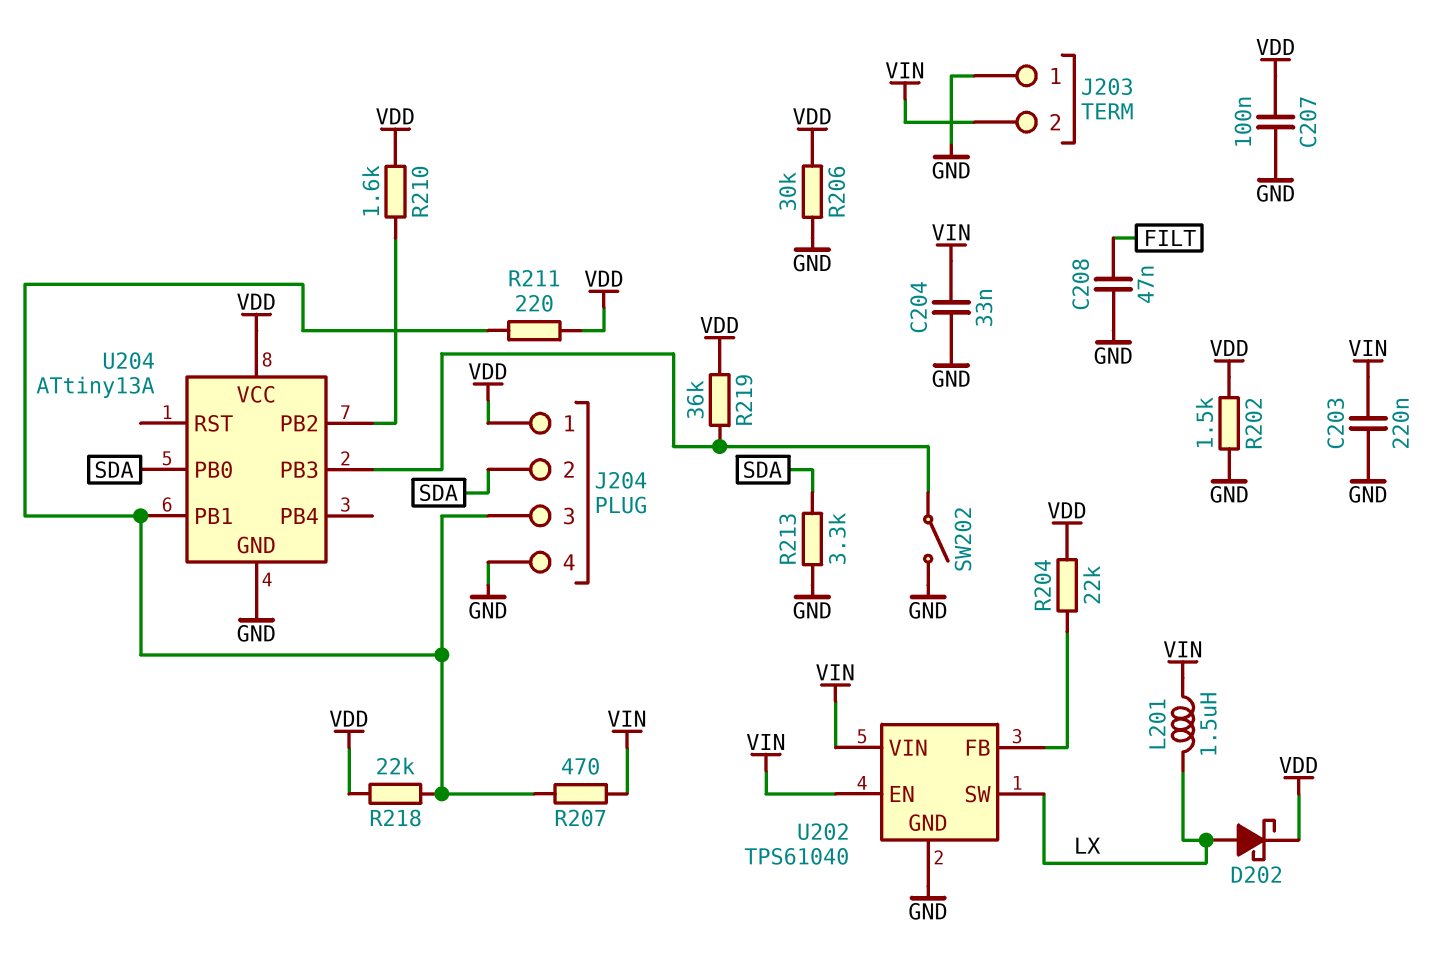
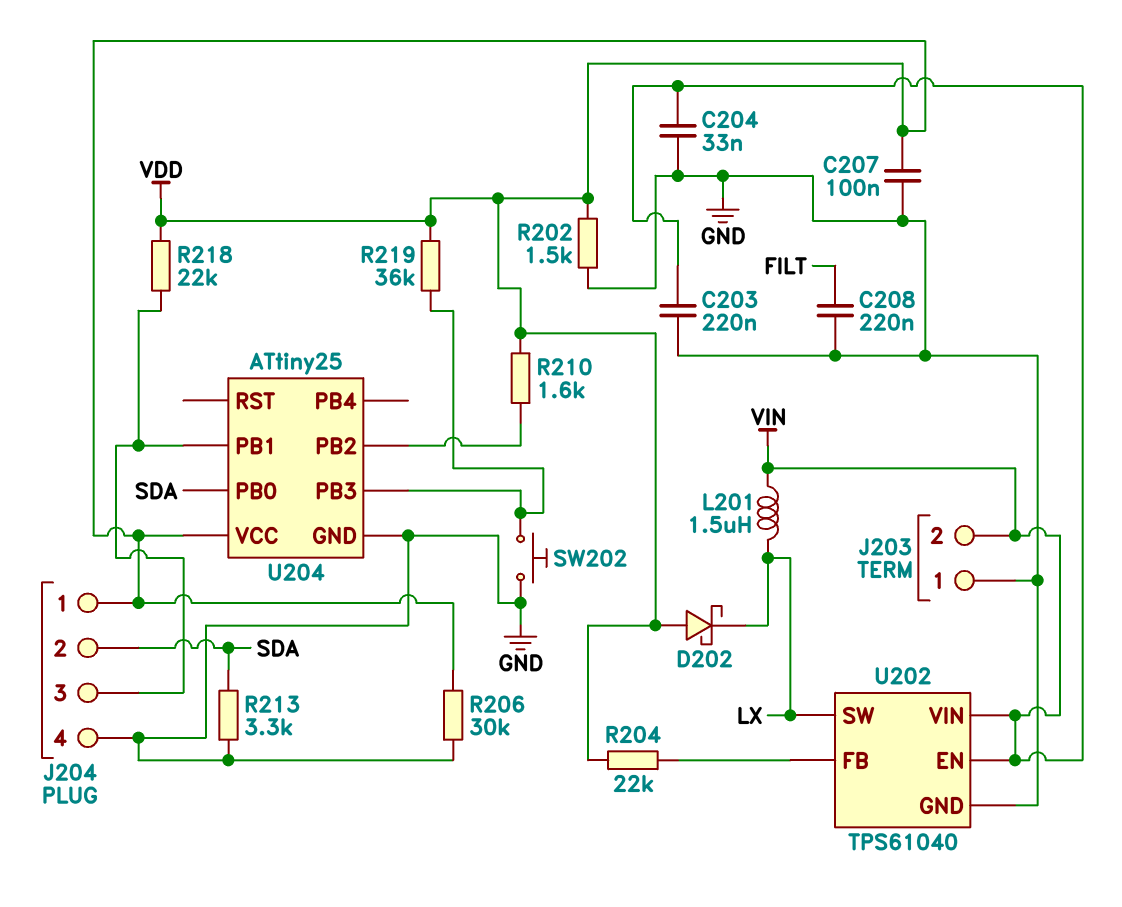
C208: 47nF (FILT, GND) -> 220nF (FILT, GND)
D202: schottky (A LX, K VDD) -> schottky (A VDD, K LX)
R207: 470 (J204/3, VIN) -> none
R211: 220 (J204/3, VDD) -> none
SW202: switch (GND, U204/PB3) -> button (GND, U204/PB3)
U204: ATtiny13A -> ATtiny25

